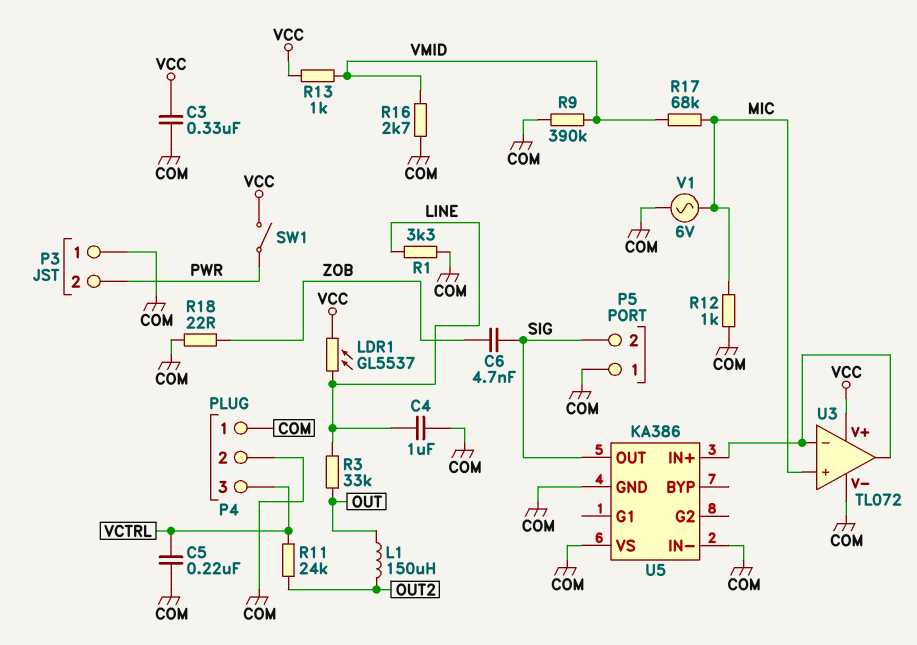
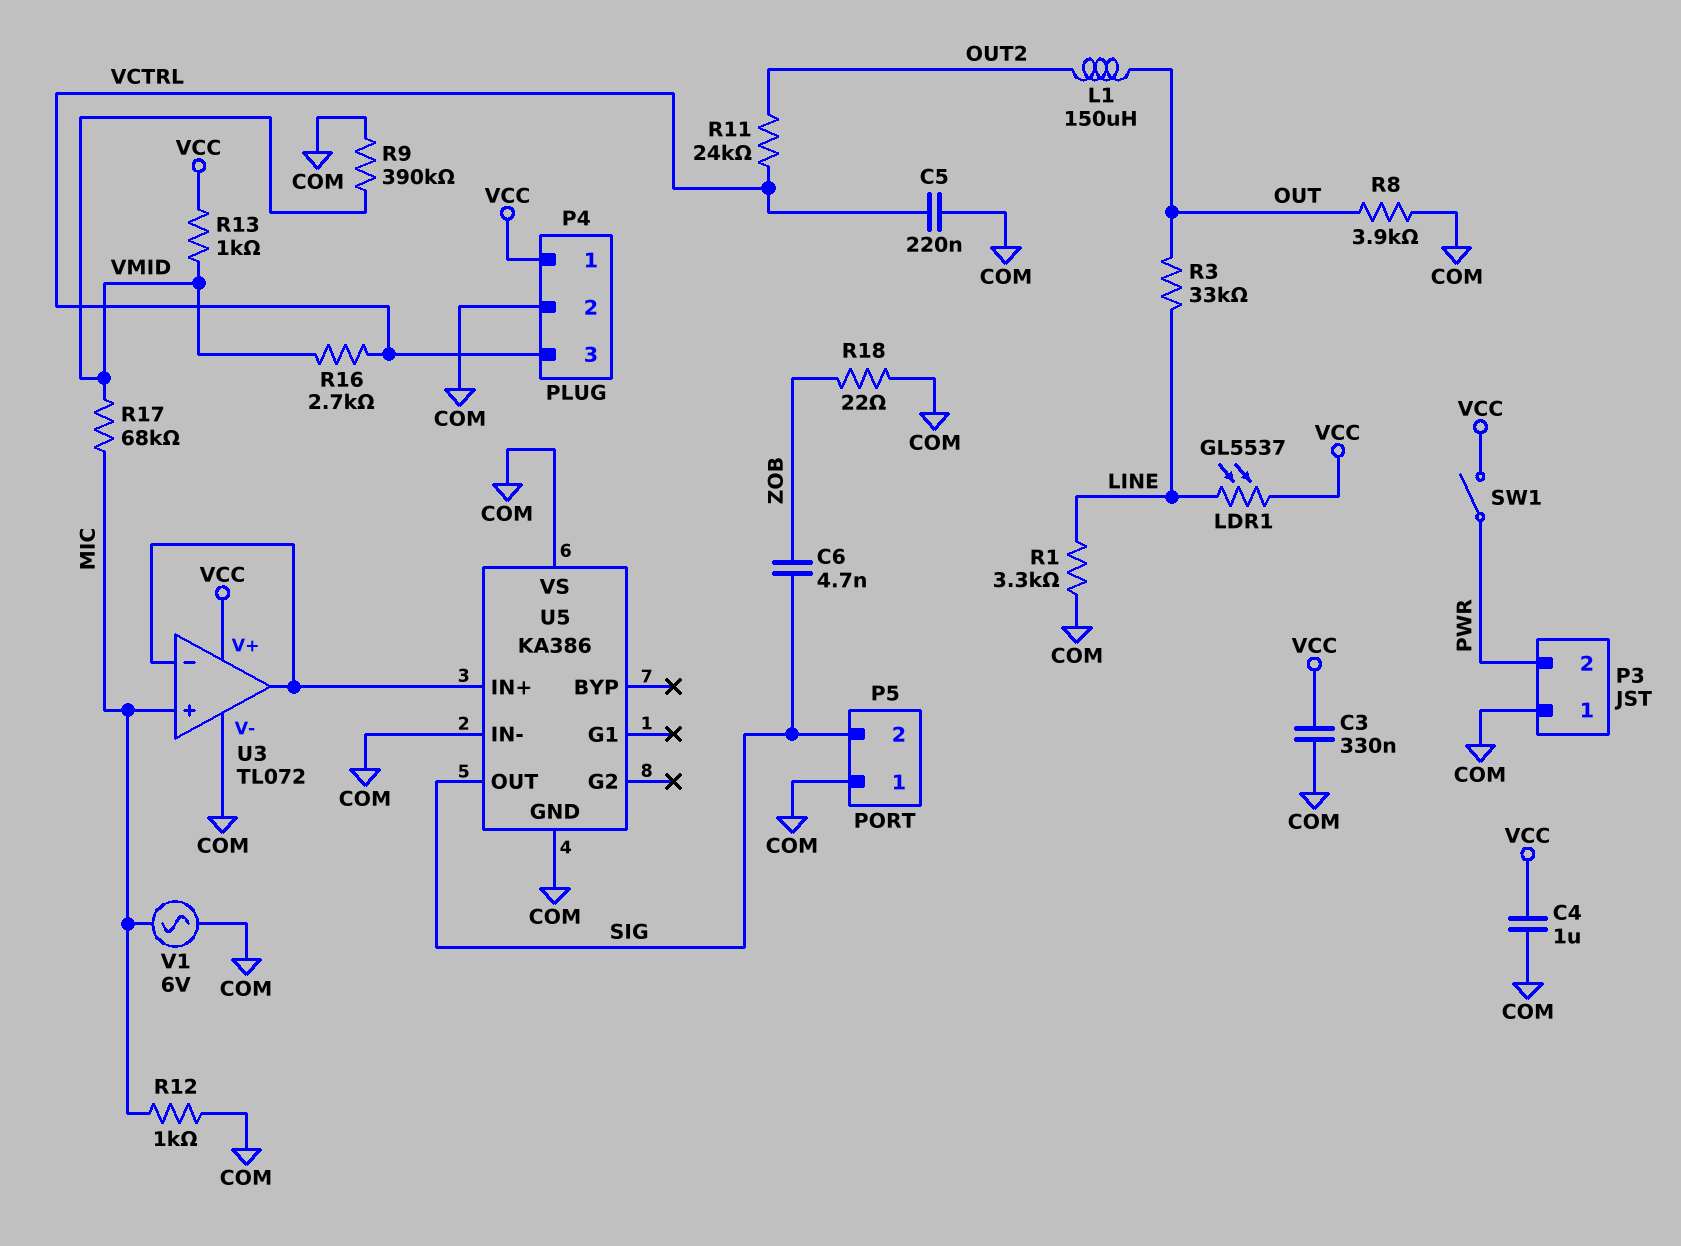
C4: 1uF (COM, LINE) -> 1uF (COM, VCC)
P4 pin 1: COM -> VCC
R8: none -> 3.9k (COM, OUT)
R16: 2.7k (COM, VMID) -> 2.7k (VCTRL, VMID)

